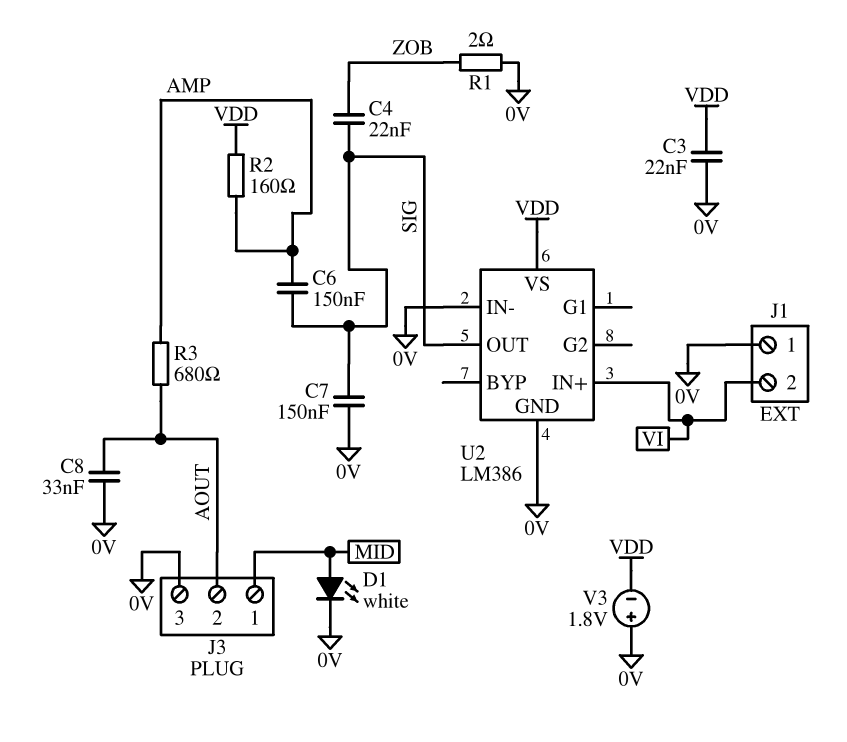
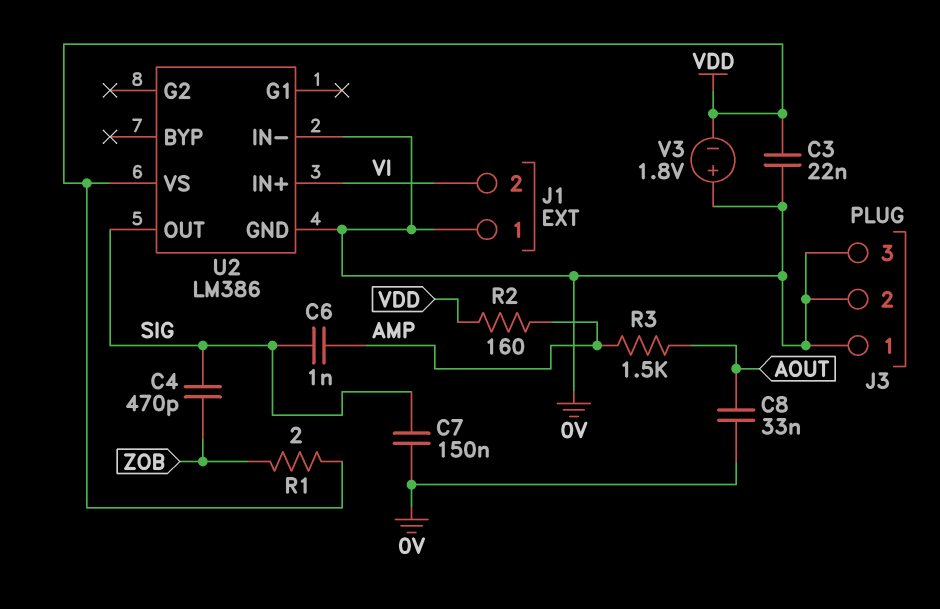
C4: 22nF (SIG, ZOB) -> 470pF (SIG, ZOB)
C6: 150nF (AMP, SIG) -> 1nF (AMP, SIG)
D1: LED white (A MID, K 0V) -> none
J3 pin 1: MID -> 0V
J3 pin 2: AOUT -> 0V
R1: 2 (0V, ZOB) -> 2 (VDD, ZOB)
R3: 680 (AMP, AOUT) -> 1.5k (AMP, AOUT)

